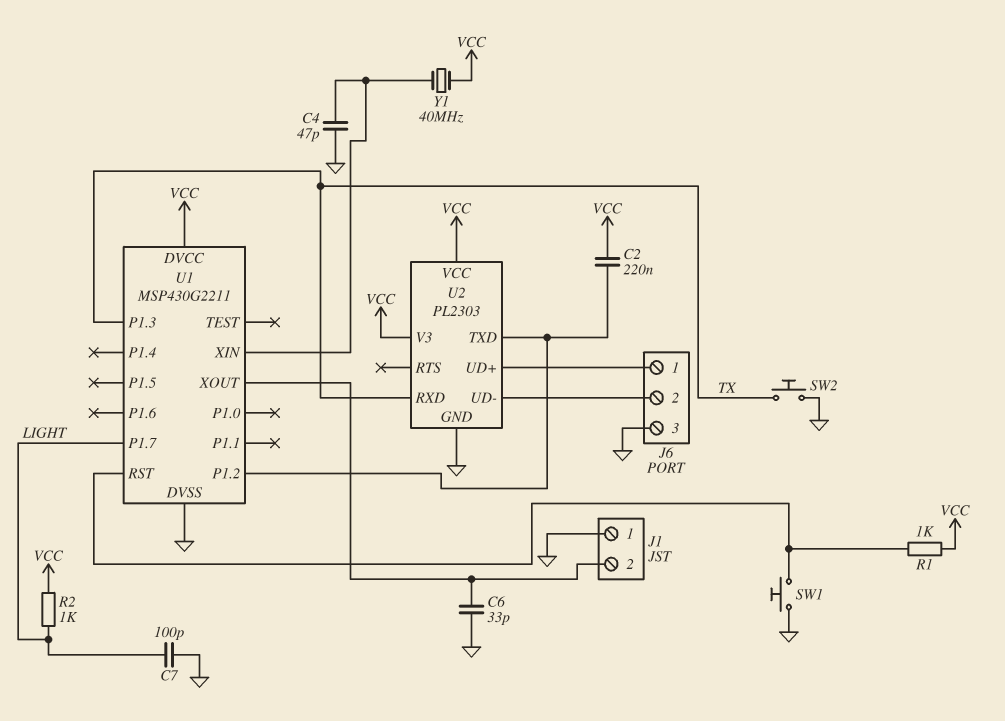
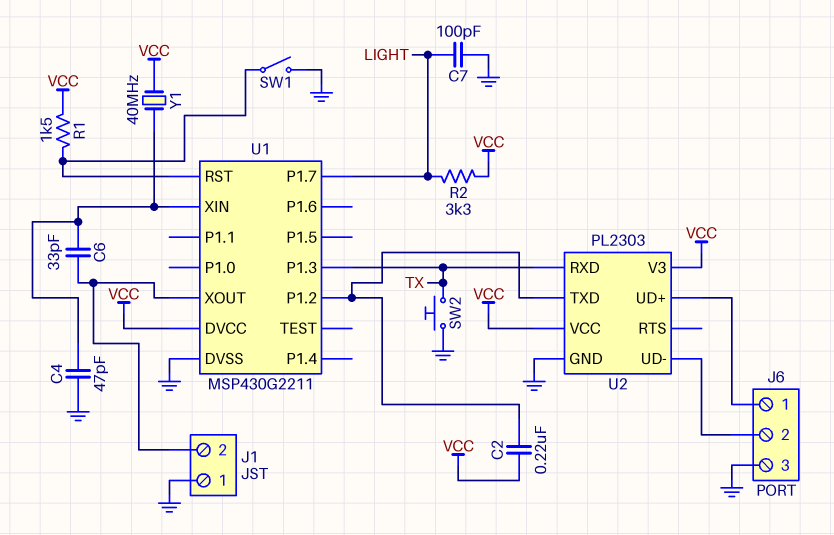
C6: 33pF (GND, J1/2) -> 33pF (J1/2, U1/XIN)
R1: 1k (U1/RST, VCC) -> 1.5k (U1/RST, VCC)
R2: 1k (LIGHT, VCC) -> 3.3k (LIGHT, VCC)
SW1: button (GND, U1/RST) -> switch (GND, U1/RST)

